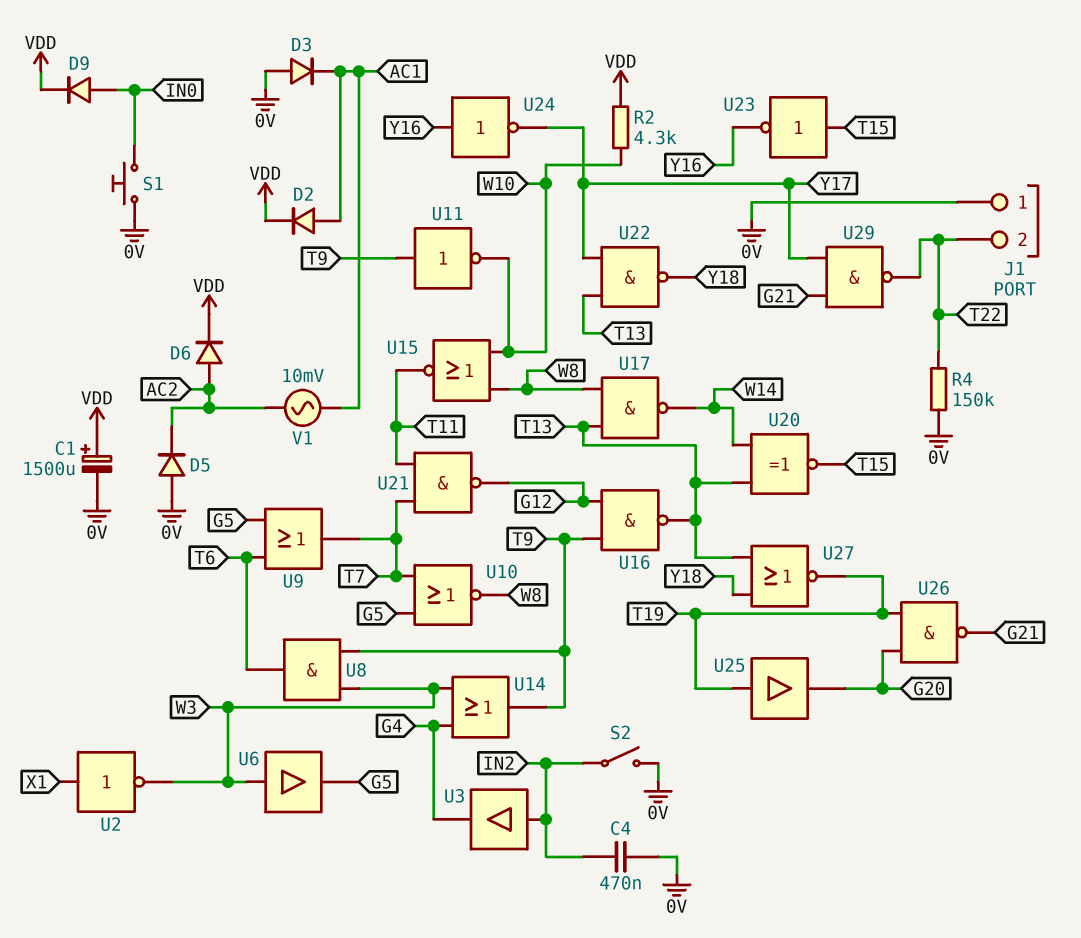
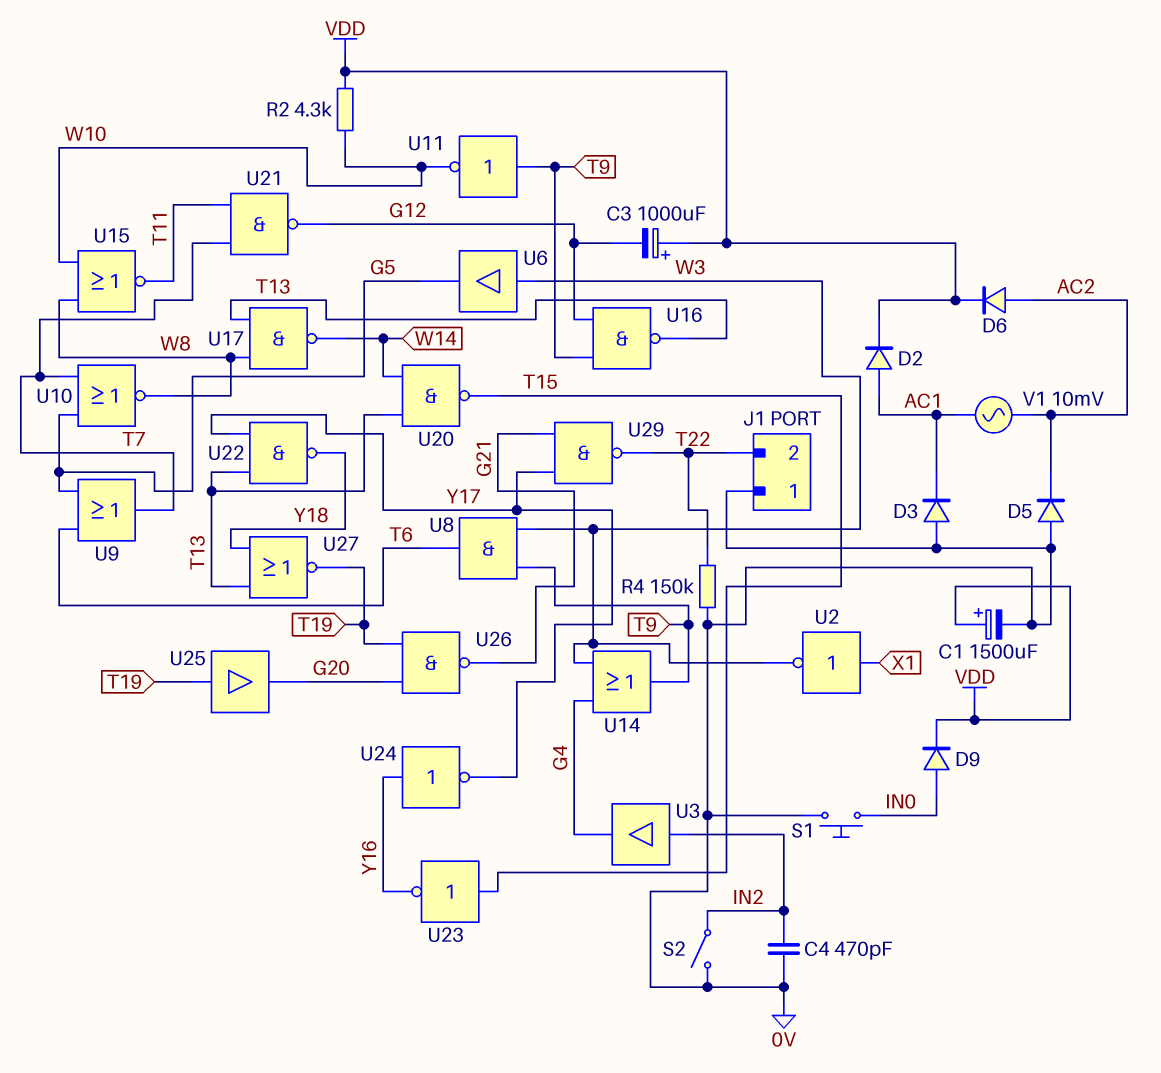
C3: none -> 1000uF (plus VDD, minus G12)
C4: 470nF (0V, IN2) -> 470pF (0V, IN2)
U20: XNOR (in T13, in W14, out T15) -> NAND (in T13, in W14, out T15)

